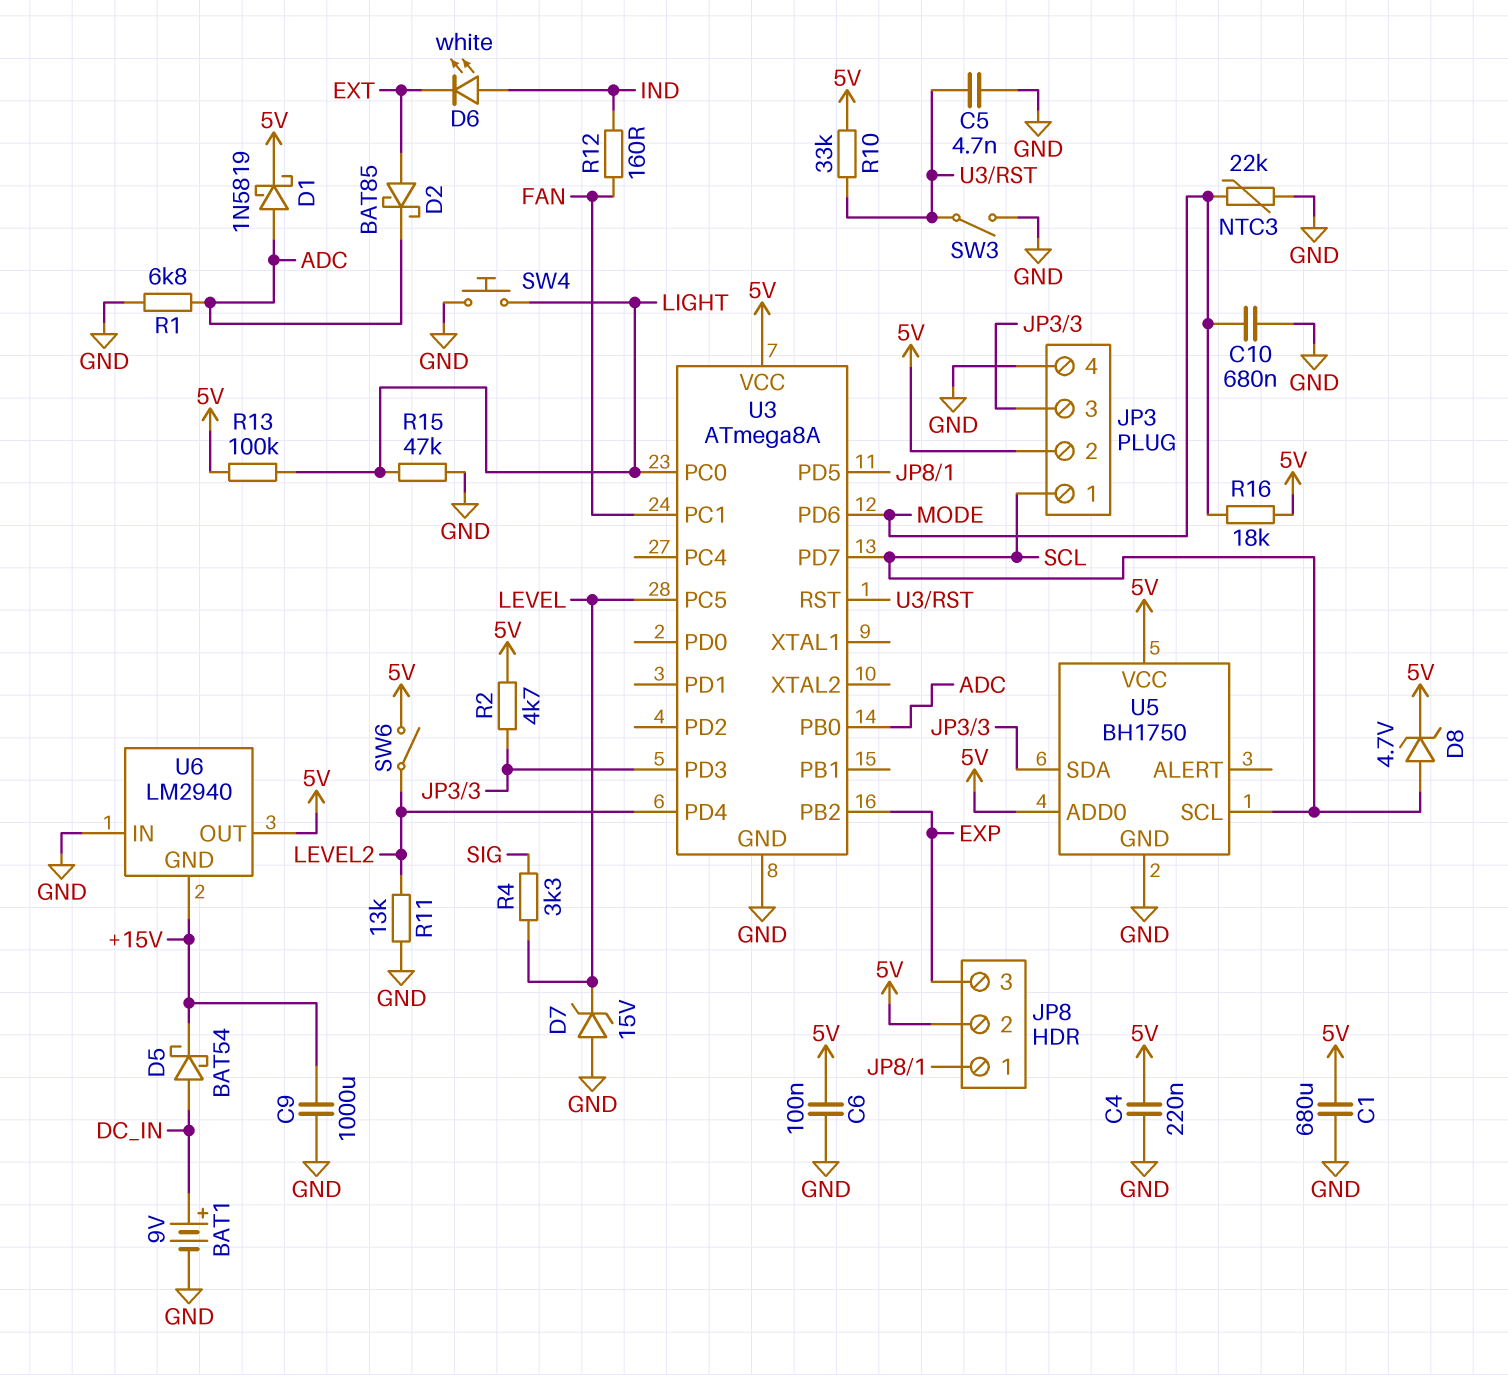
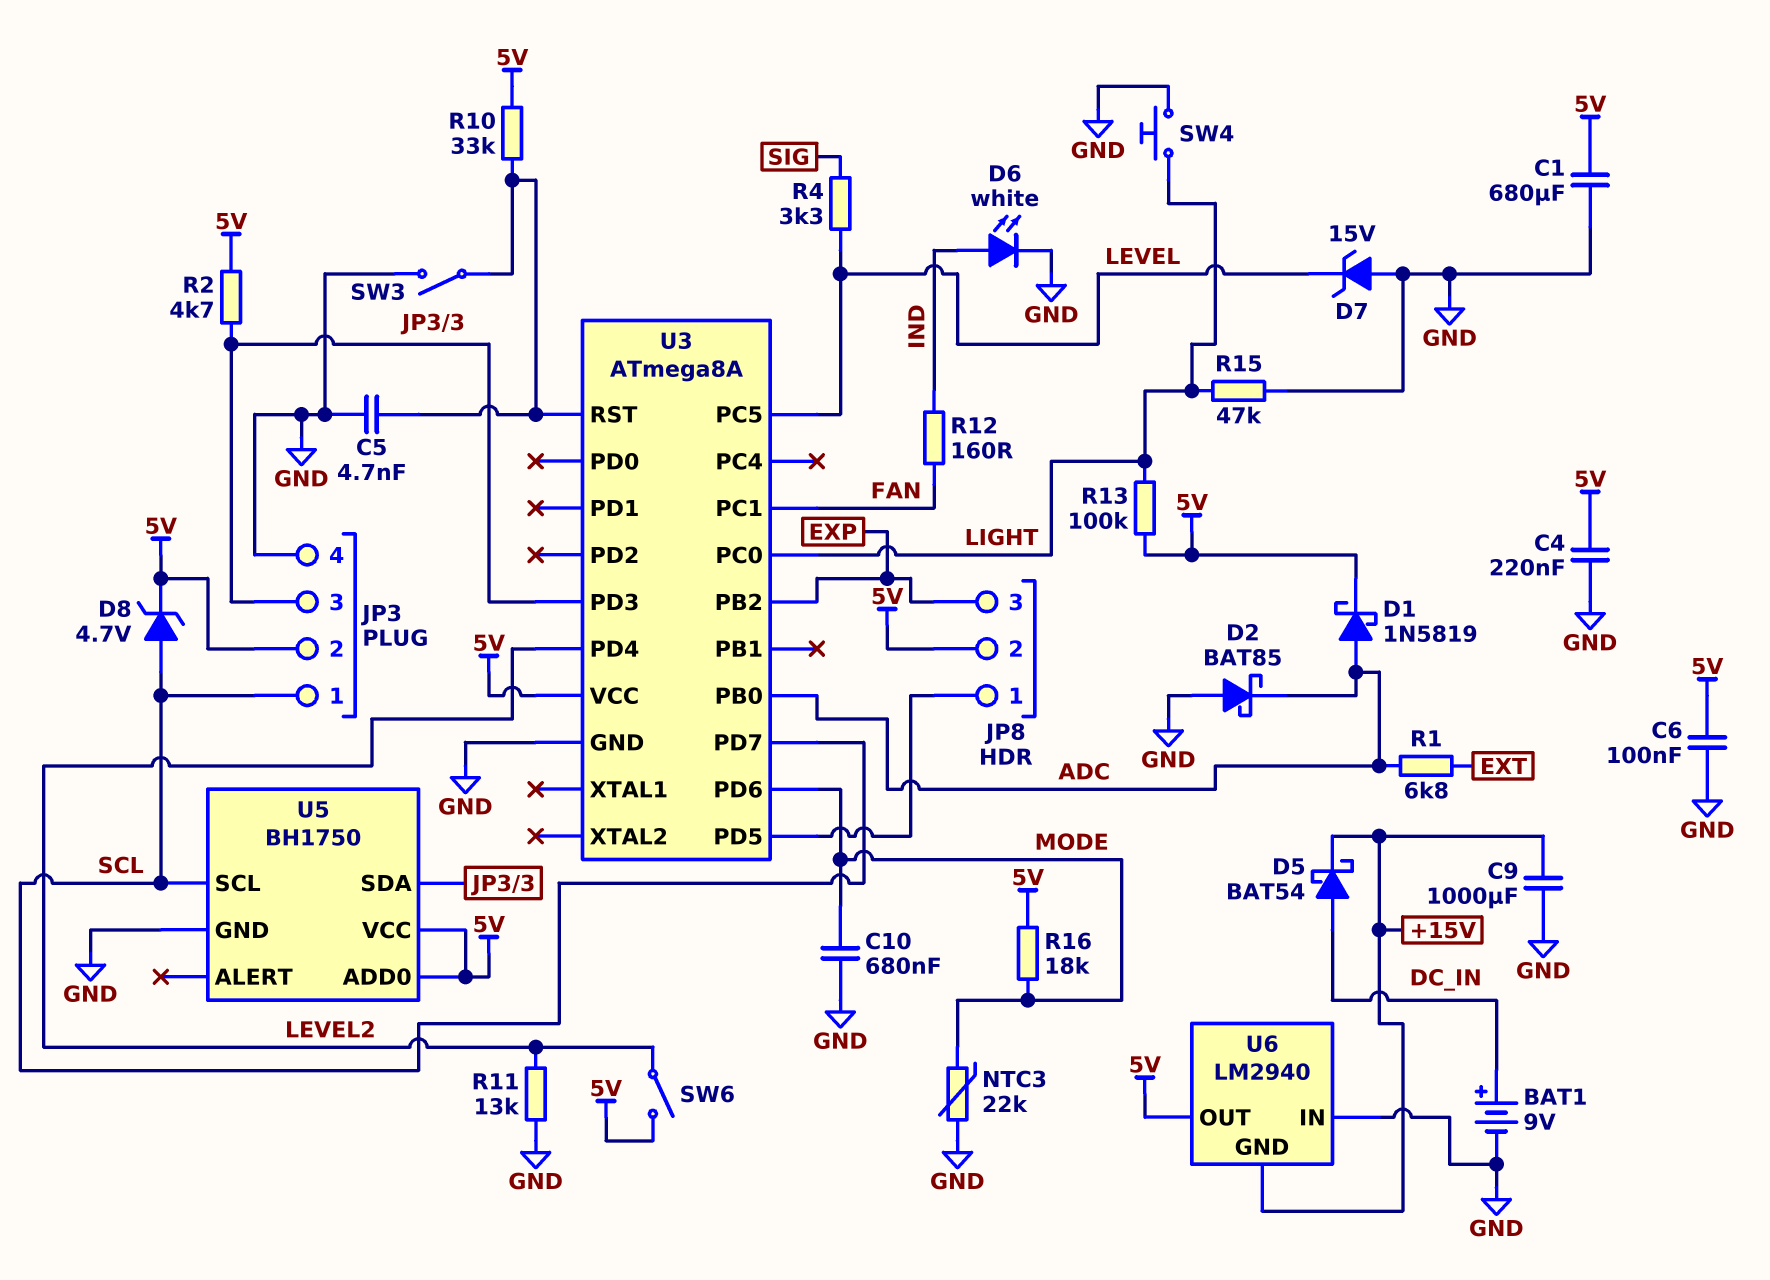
D2: schottky BAT85 (A EXT, K ADC) -> schottky BAT85 (A GND, K ADC)
D6: LED white (A IND, K EXT) -> LED white (A IND, K GND)
R1: 6.8k (ADC, GND) -> 6.8k (ADC, EXT)

